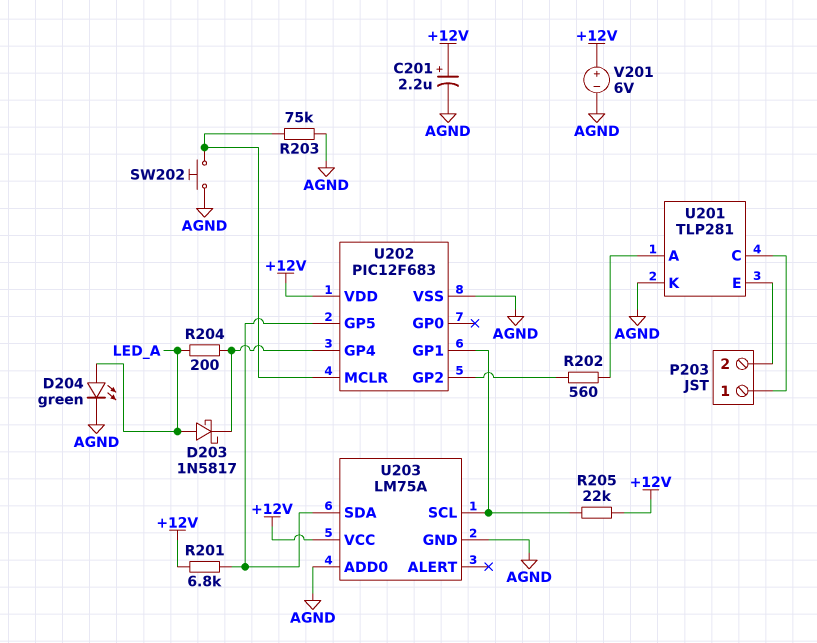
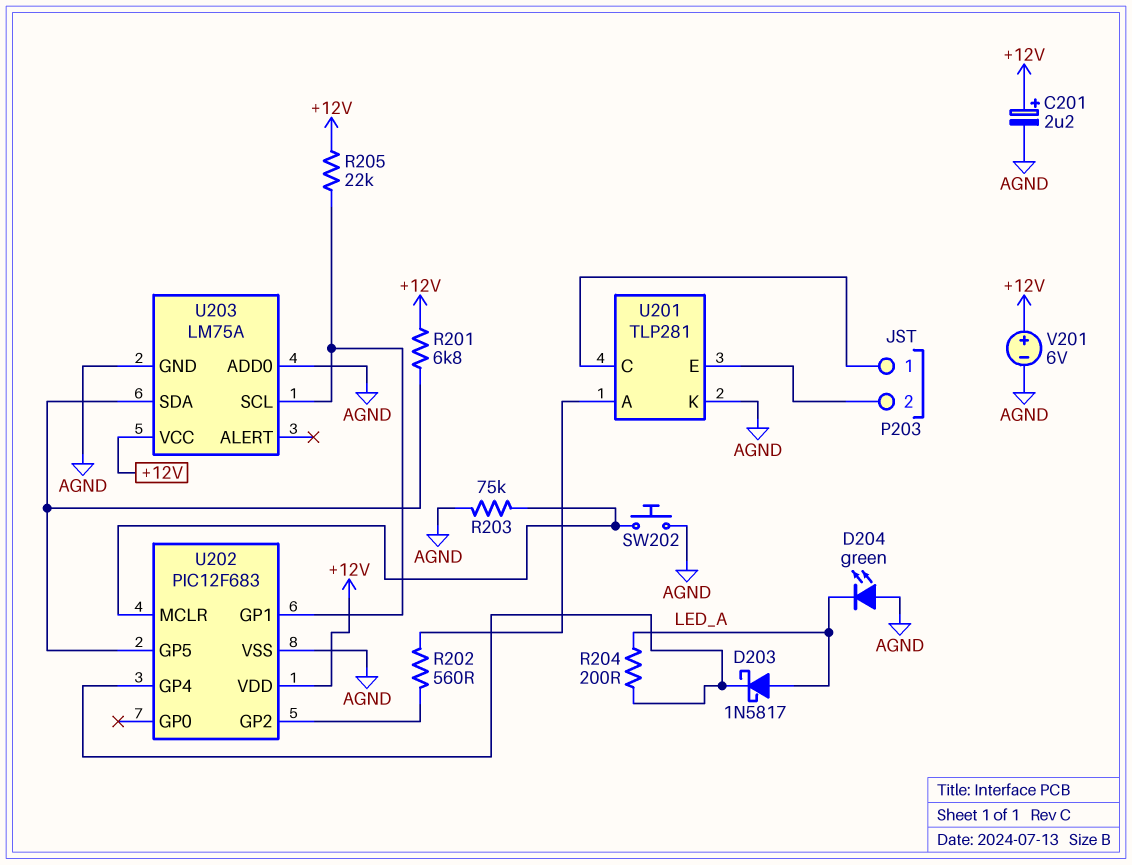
D204: LED green (A LED_A, K AGND) -> LED green (A AGND, K LED_A)

